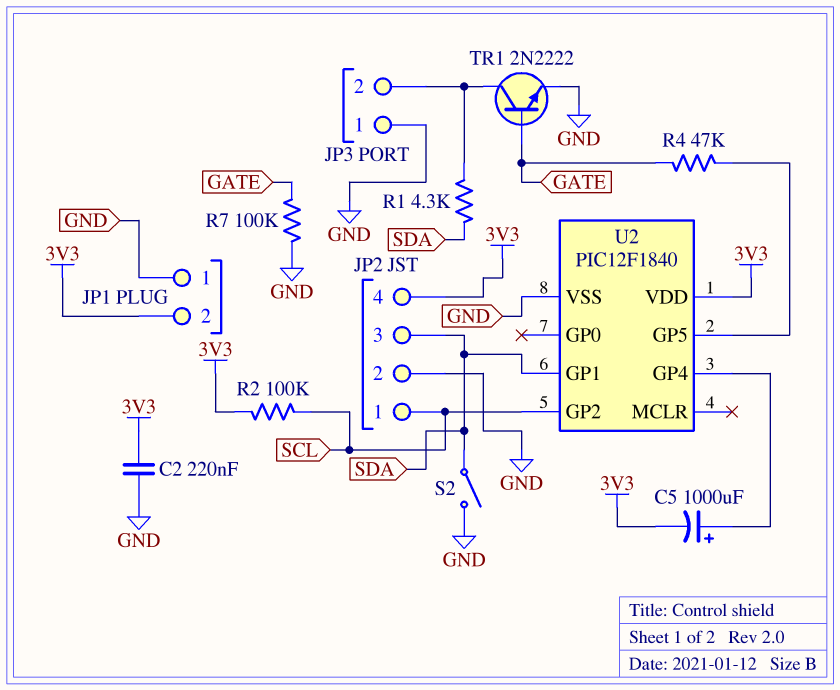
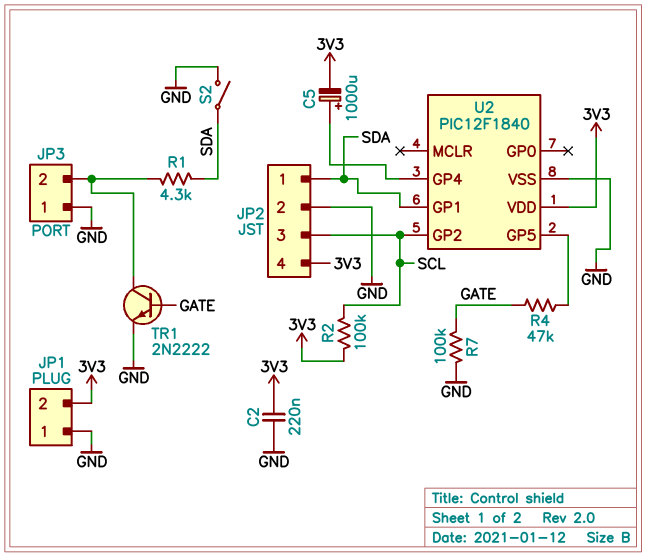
JP2 pin 1: SCL -> SDA
JP2 pin 3: SDA -> SCL

